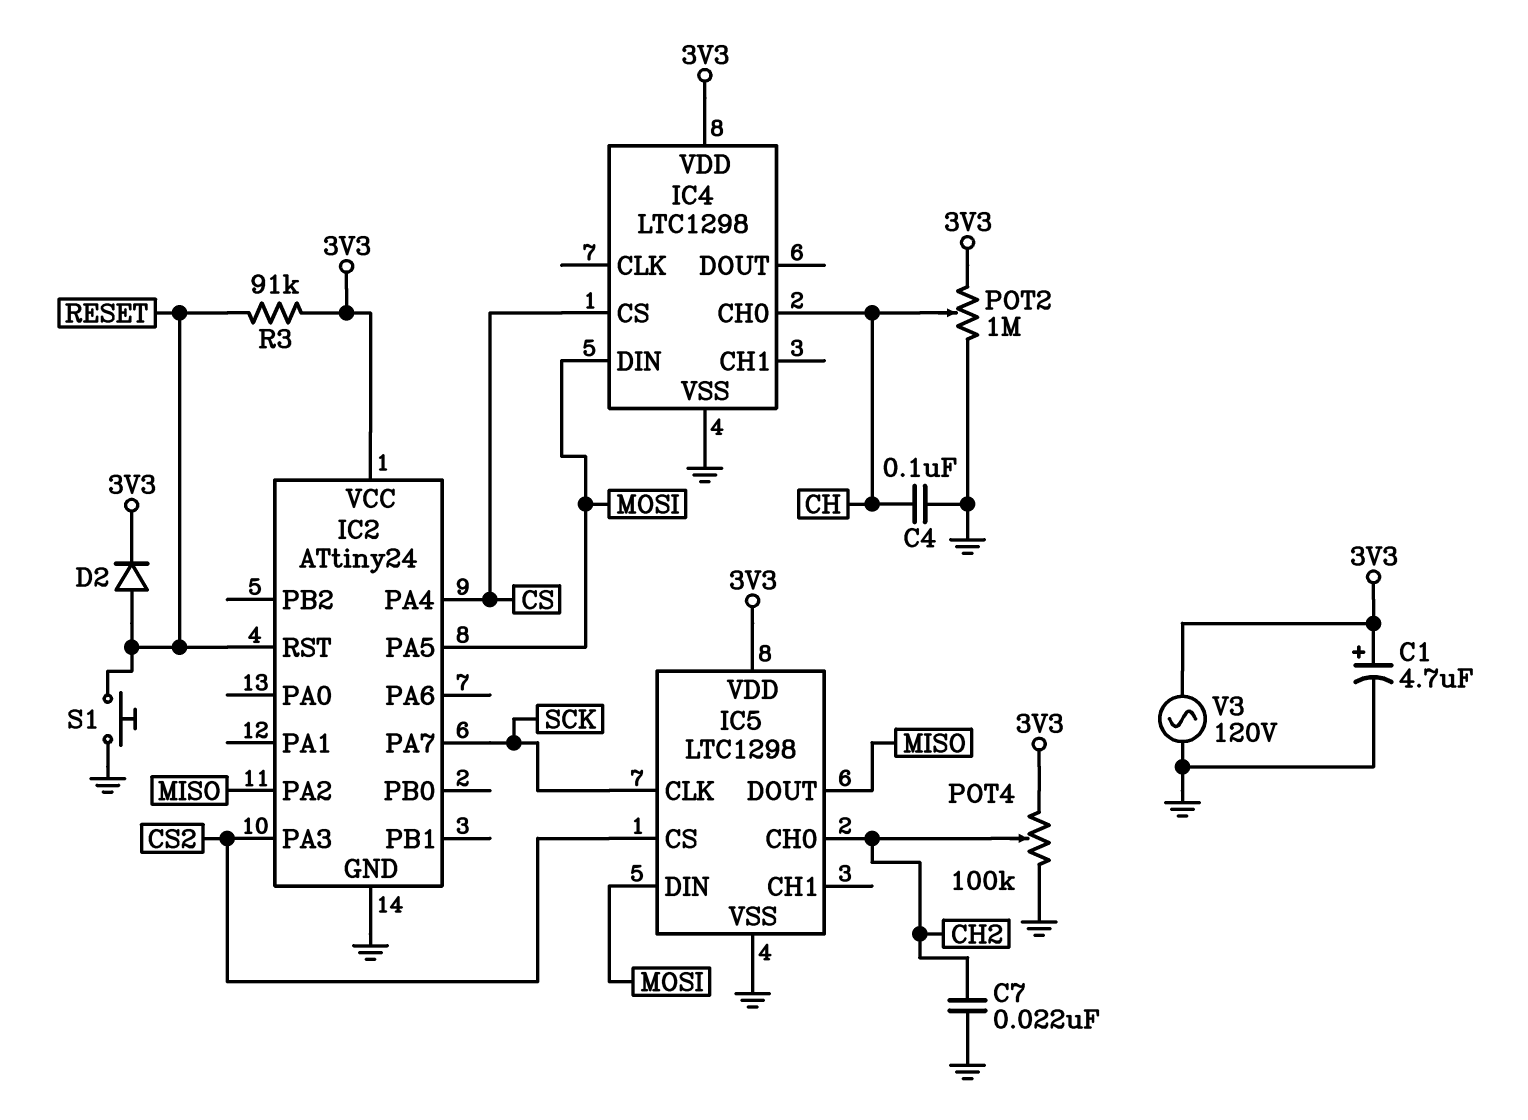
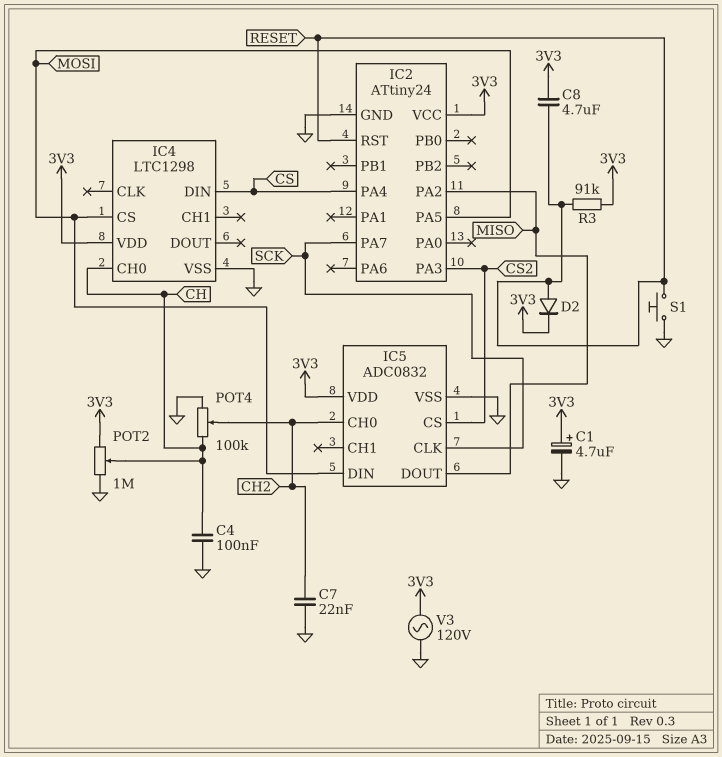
C8: none -> 4.7uF (3V3, RESET)
IC4 pin CS: CS -> MOSI
IC4 pin DIN: MOSI -> CS
IC5: LTC1298 -> ADC0832
POT4: 100k (3V3, GND, wiper CH2) -> 100k (CH, GND, wiper CH2)

